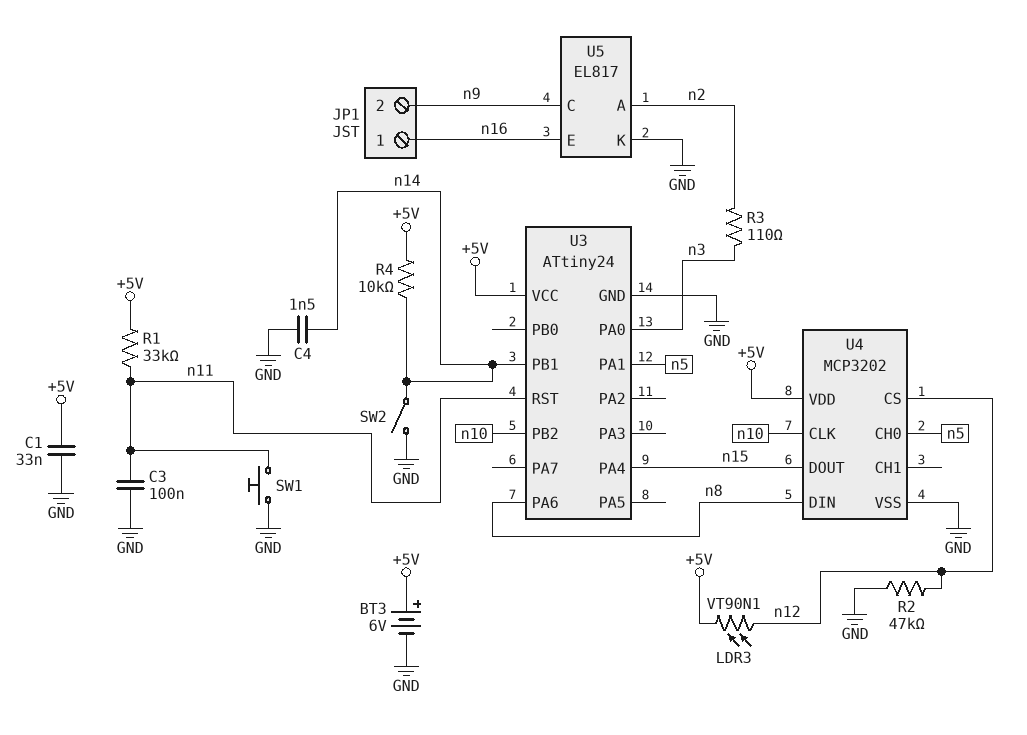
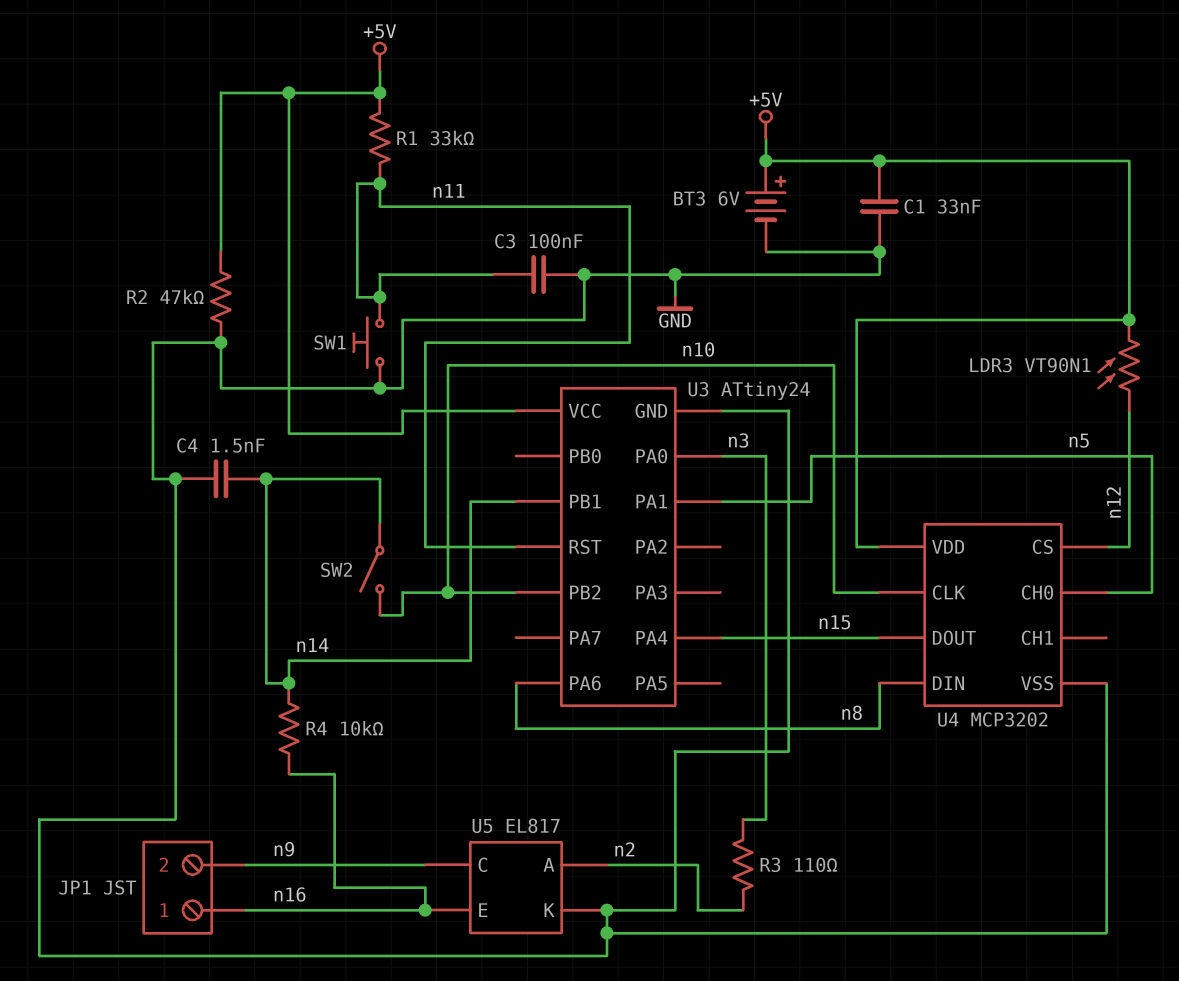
R2: 47k (GND, n12) -> 47k (+5V, GND)
R4: 10k (+5V, n14) -> 10k (n14, n16)
SW2: switch (GND, n14) -> switch (n10, n14)

